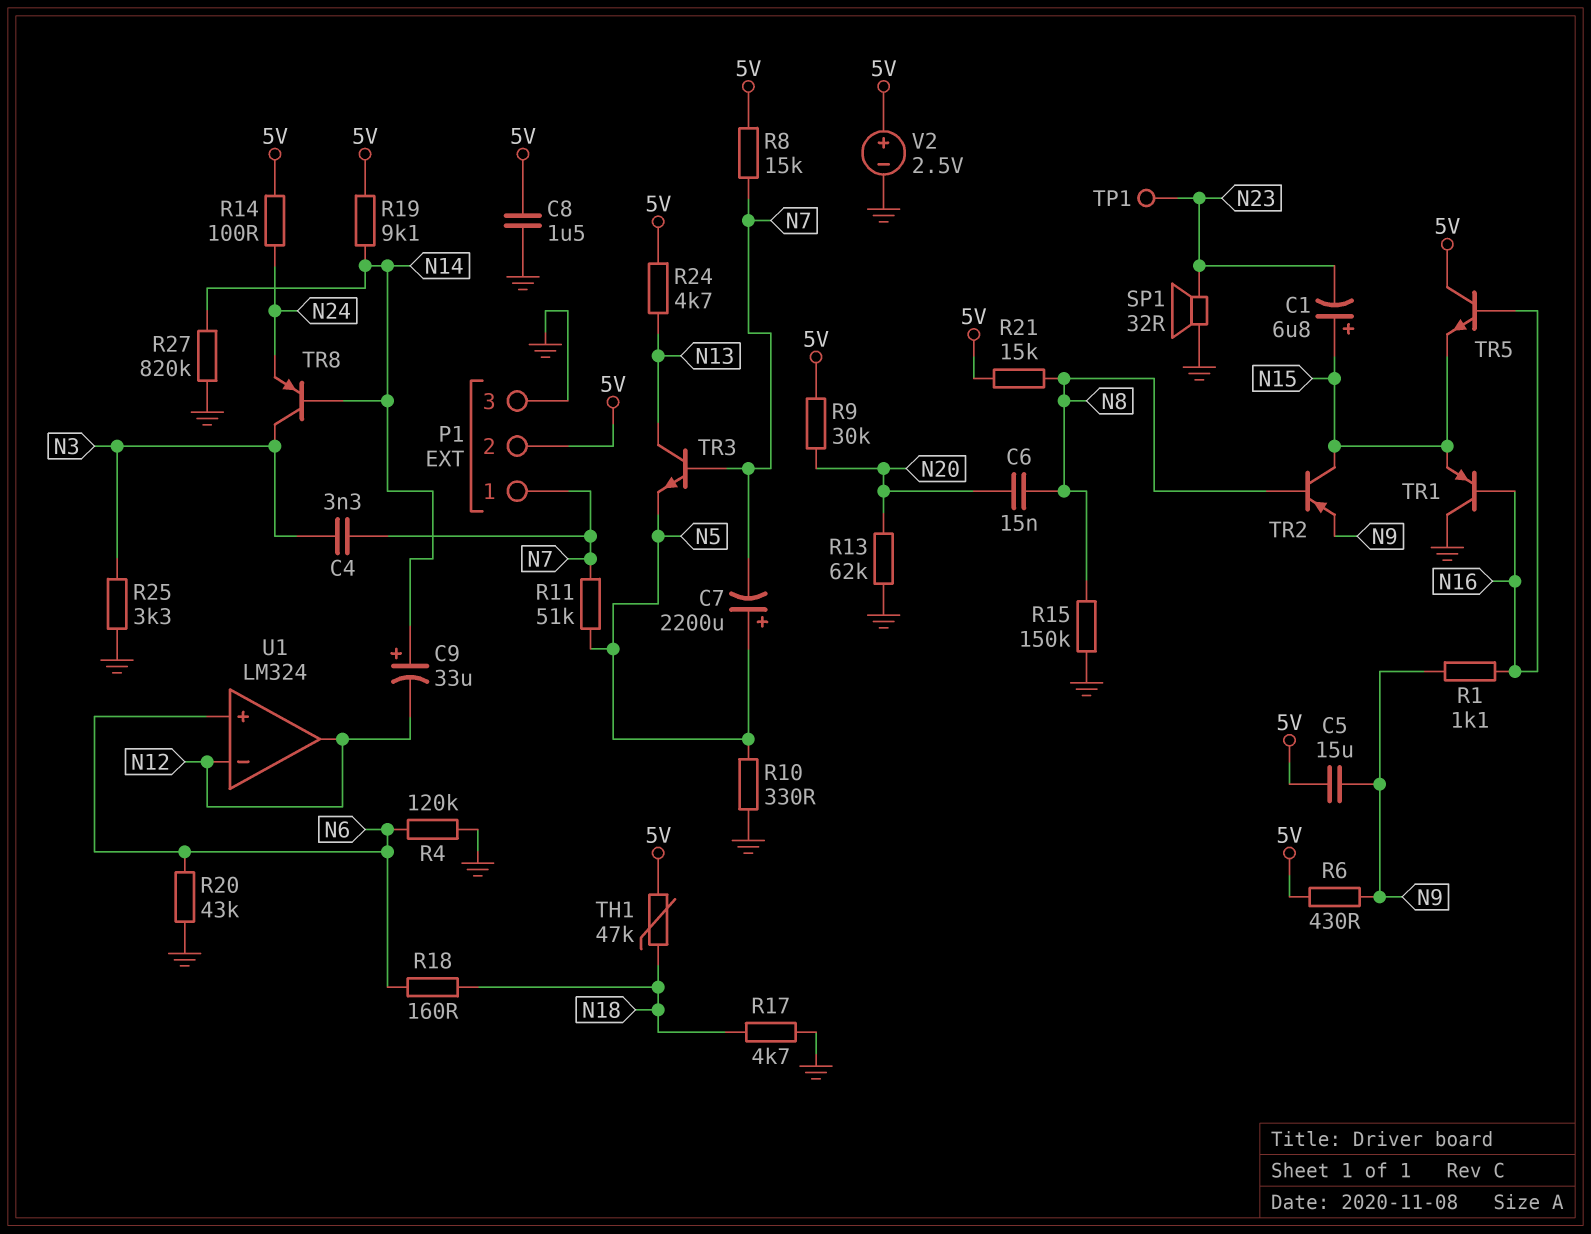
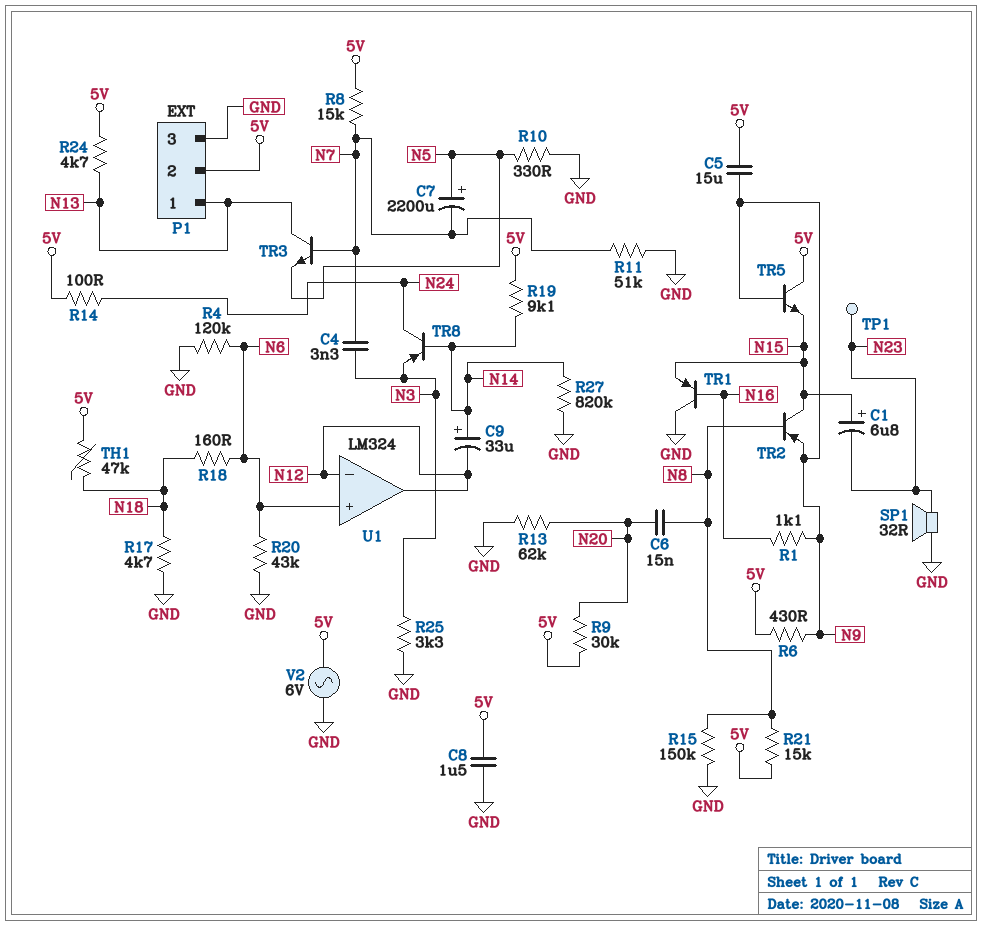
P1 pin 1: N7 -> N13
R11: 51k (N5, N7) -> 51k (GND, N7)
TR5: NPN (B N16, C 5V, E N15) -> NPN (B N9, C 5V, E N15)
TR8: PNP (B N14, C N3, E N24) -> PNP (B N14, C N24, E N3)
V2: 2.5V (plus 5V, minus GND) -> AC 6V (5V, GND)

